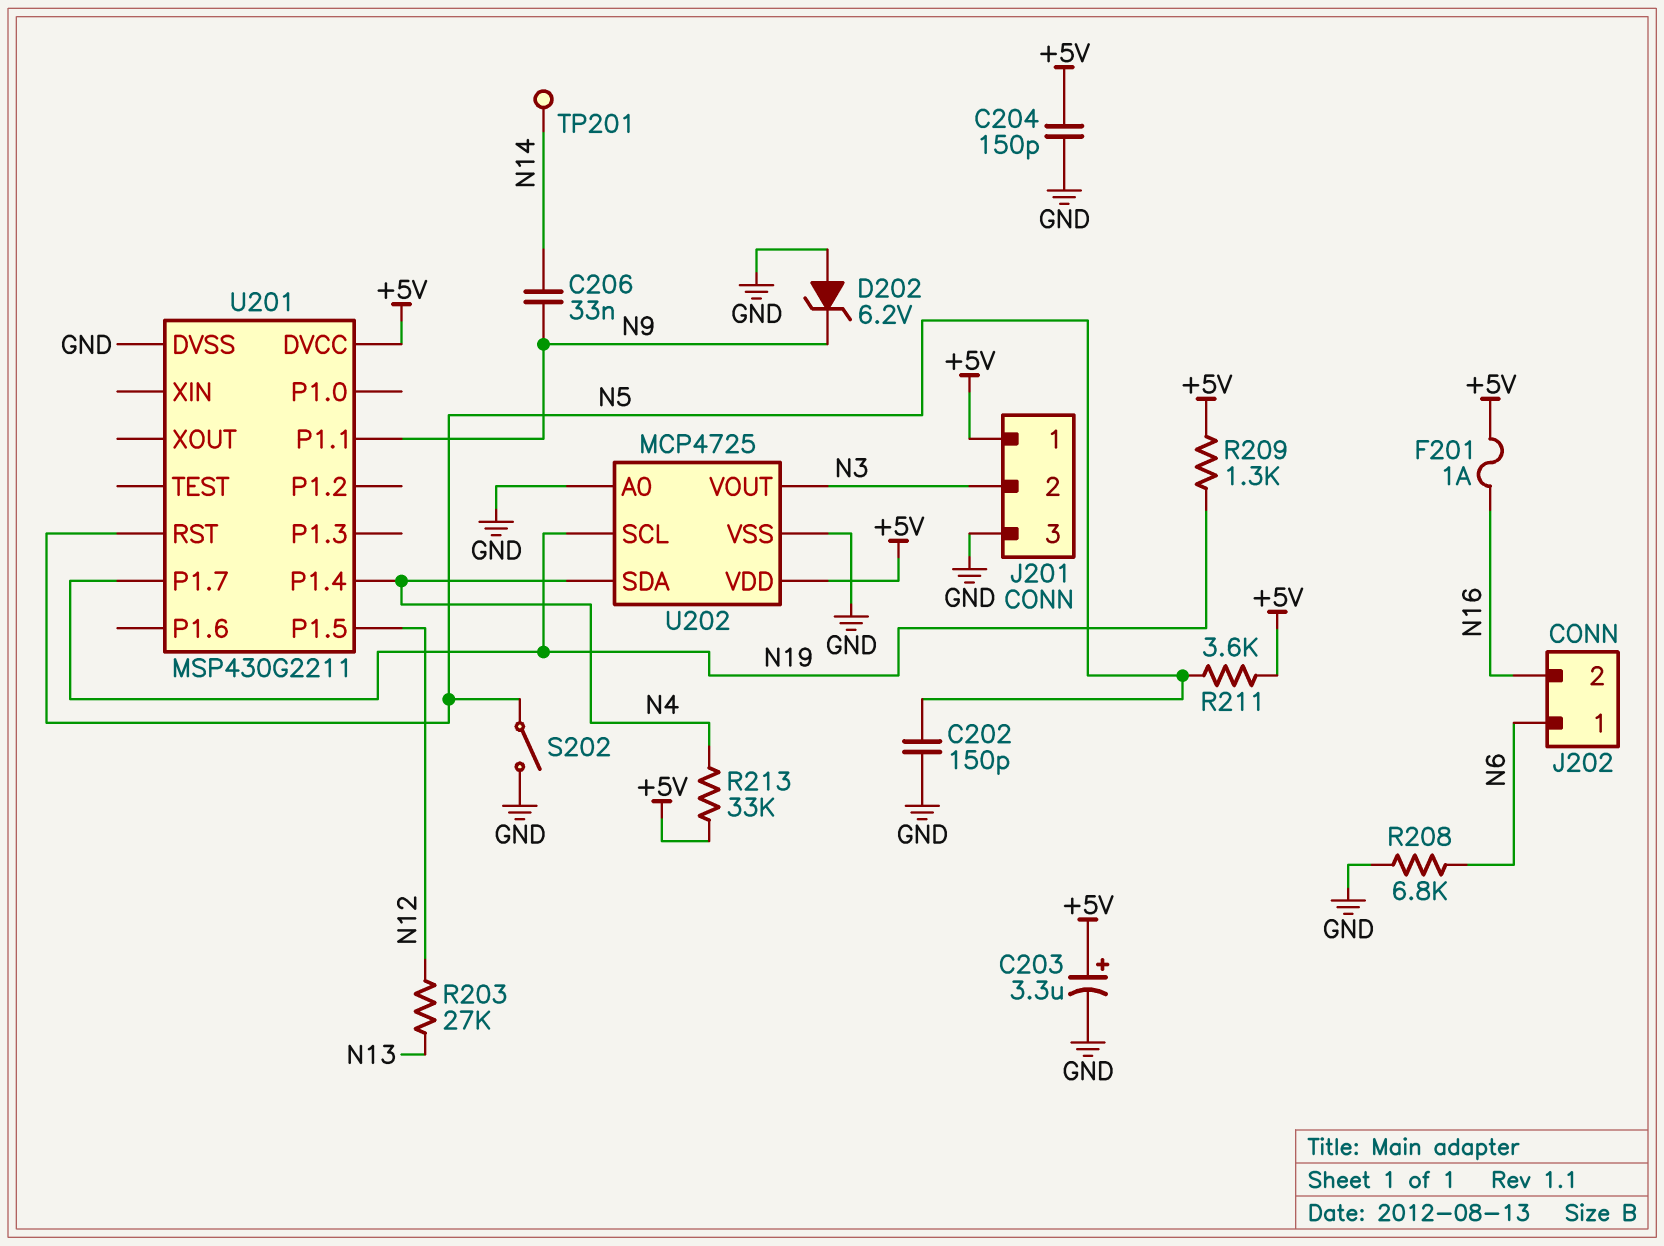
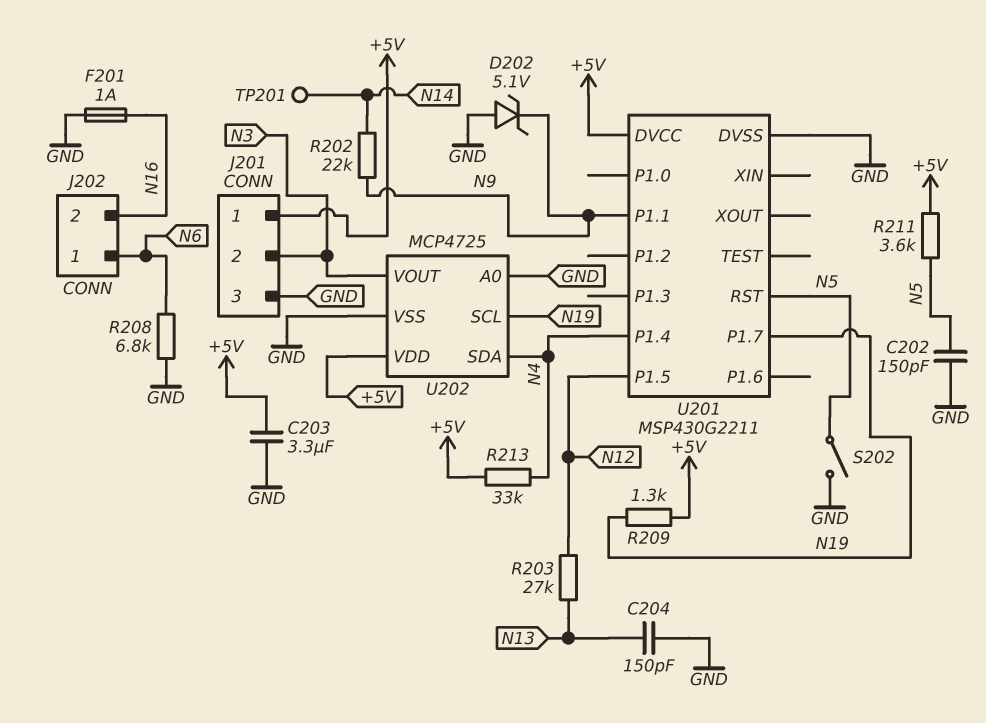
C203: 3.3uF (plus +5V, minus GND) -> 3.3uF (+5V, GND)
C204: 150pF (+5V, GND) -> 150pF (GND, N13)
C206: 33nF (N9, N14) -> none
D202: zener 6.2V (A GND, K N9) -> zener 5.1V (A GND, K N9)
F201: 1A (+5V, N16) -> 1A (GND, N16)
R202: none -> 22k (N9, N14)

